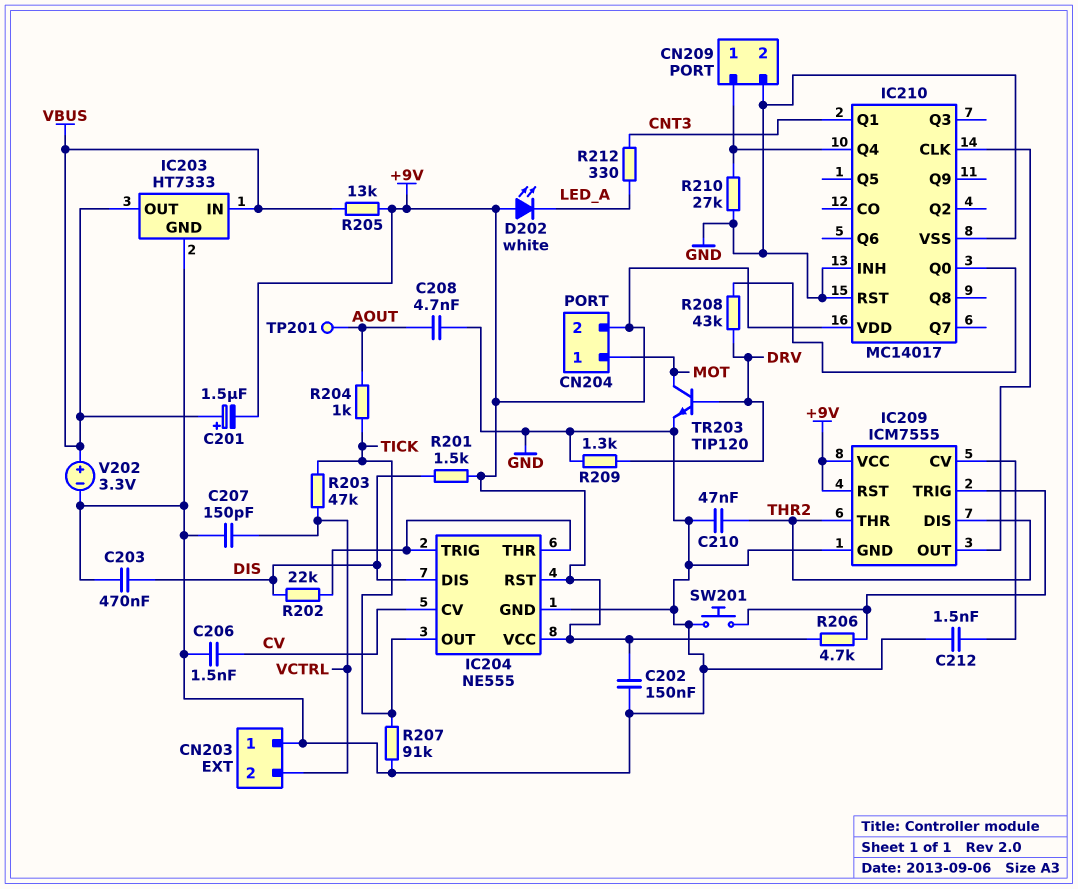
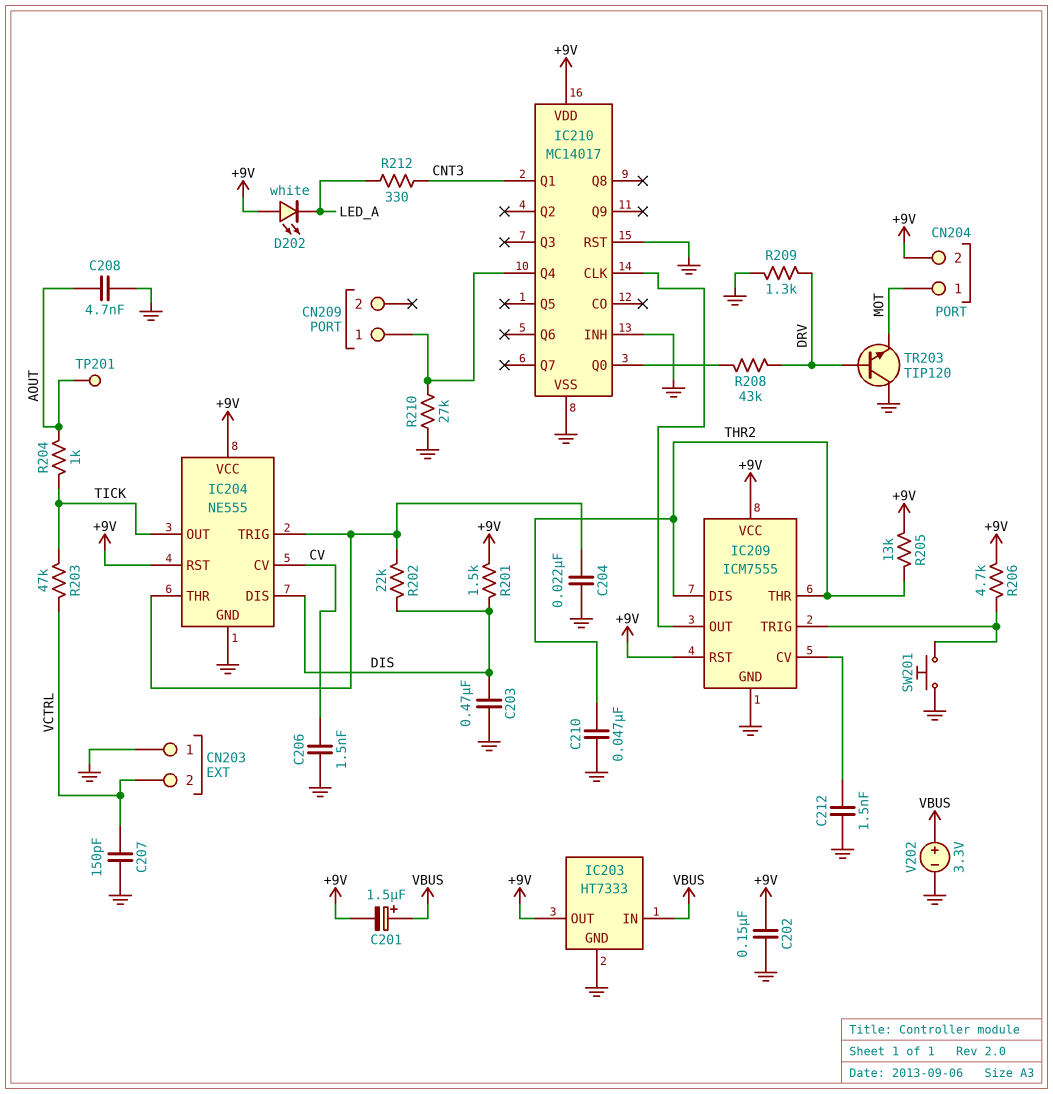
C204: none -> 22nF (GND, IC204/THR)
CN209 pin 2: GND -> none
IC203 pin OUT: VBUS -> +9V
R205: 13k (+9V, VBUS) -> 13k (+9V, THR2)
R207: 91k (GND, TICK) -> none
TR203: NPN TIP120 (B DRV, C MOT, E GND) -> NPN TIP120 (B DRV, C GND, E MOT)

